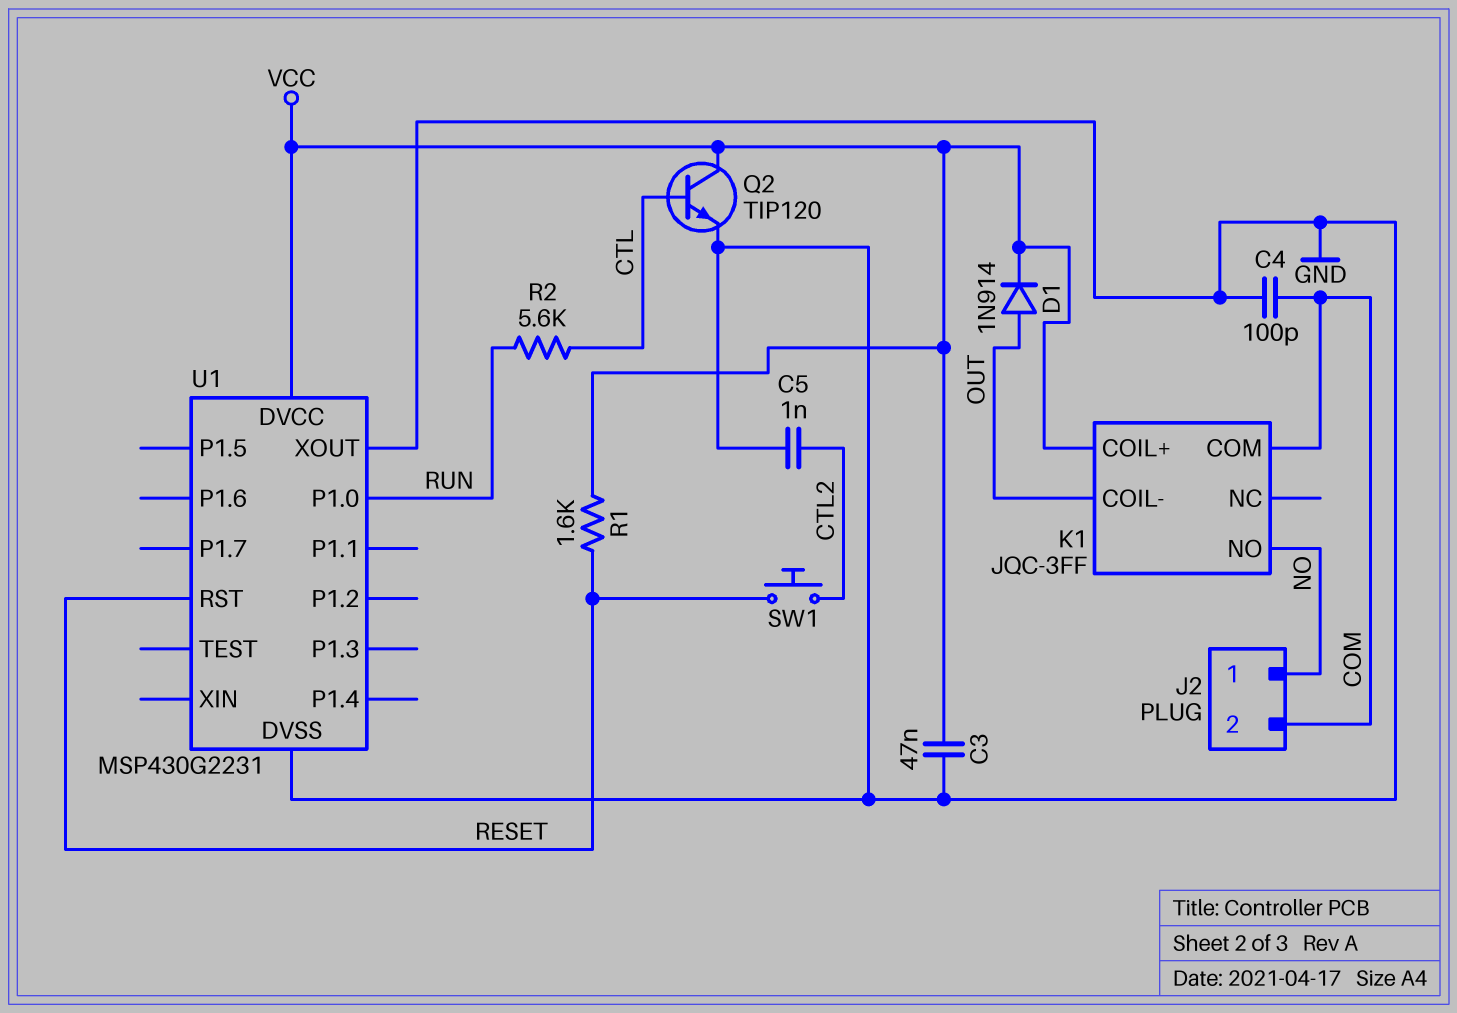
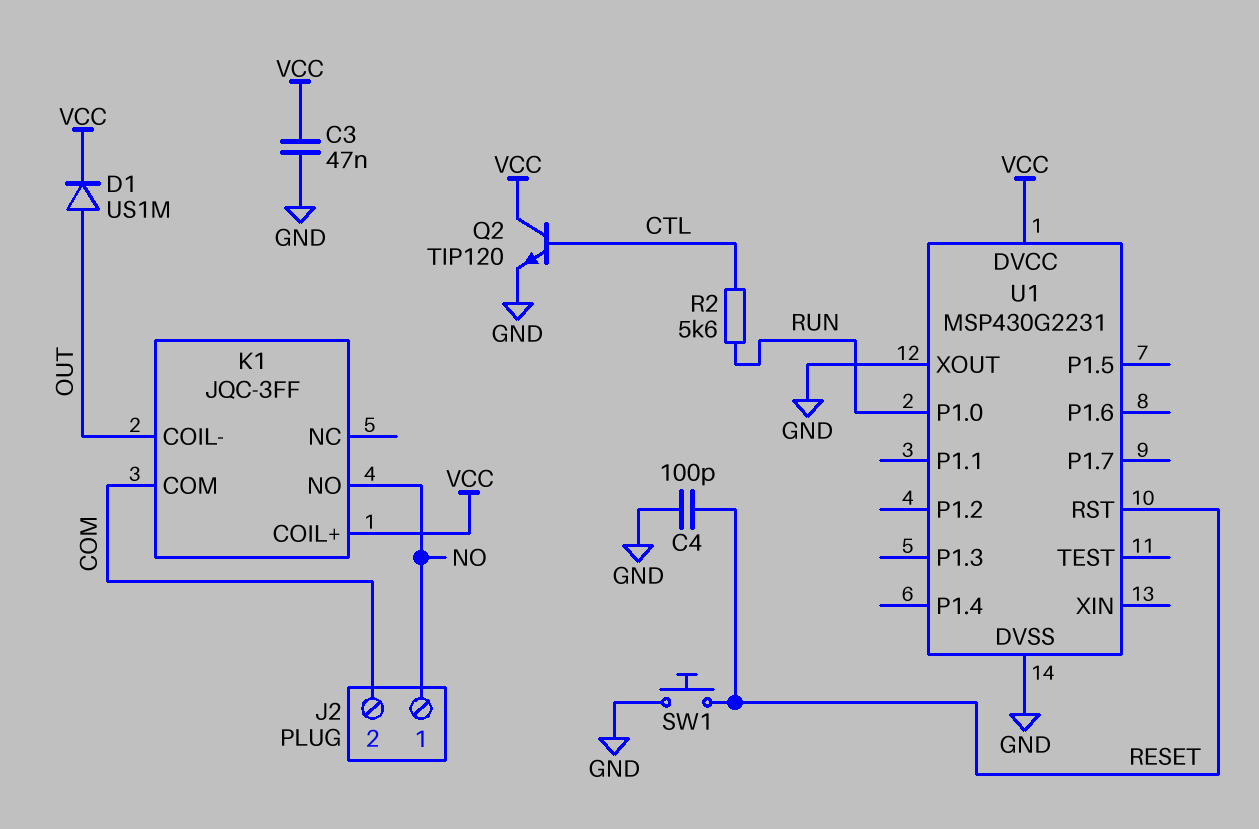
C4: 100pF (COM, GND) -> 100pF (GND, RESET)
C5: 1nF (CTL2, GND) -> none
D1: diode 1N914 (A OUT, K VCC) -> diode US1M (A OUT, K VCC)
R1: 1.6k (RESET, VCC) -> none
SW1: button (CTL2, RESET) -> button (GND, RESET)

